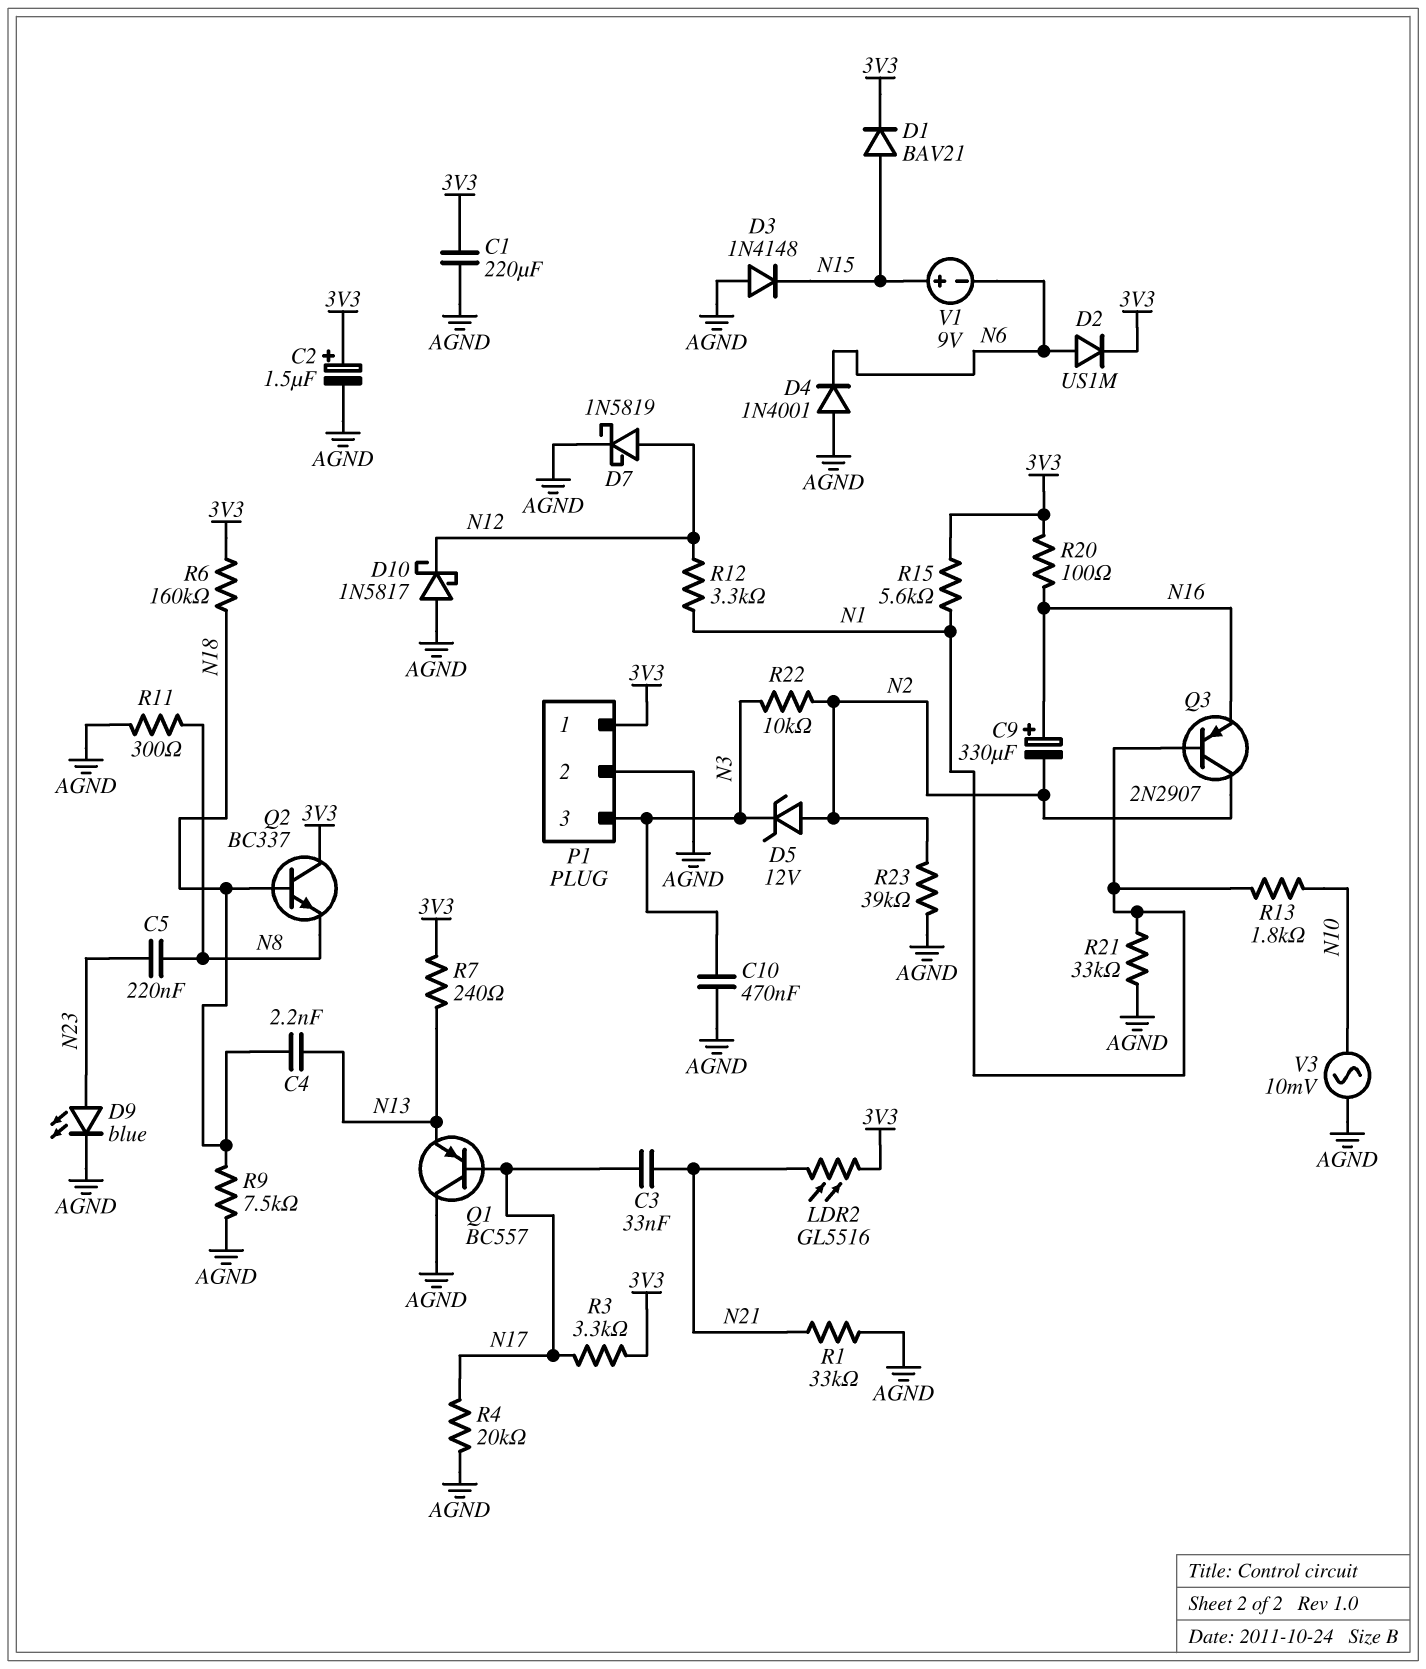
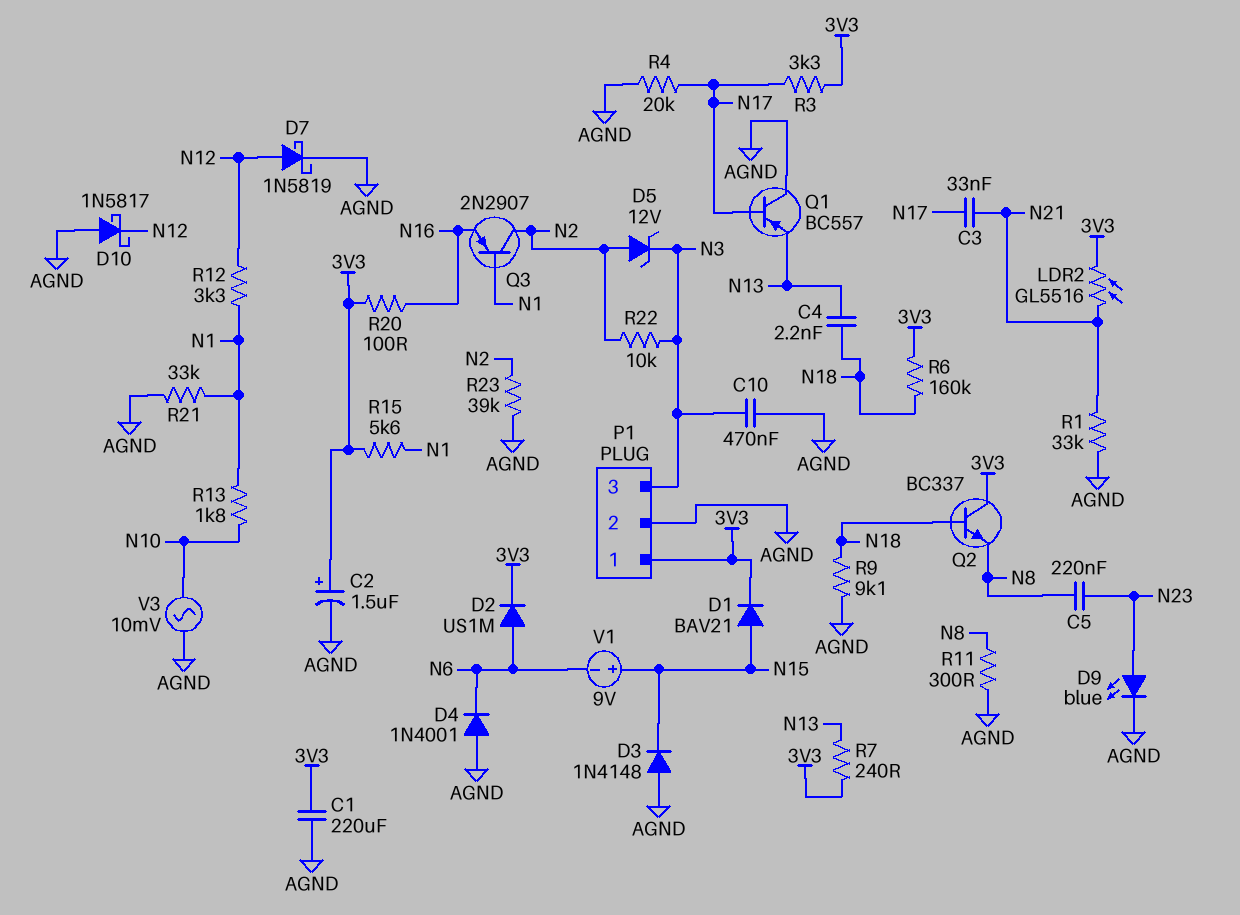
C9: 330uF (plus N16, minus N2) -> none
R9: 7.5k (AGND, N18) -> 9.1k (AGND, N18)

